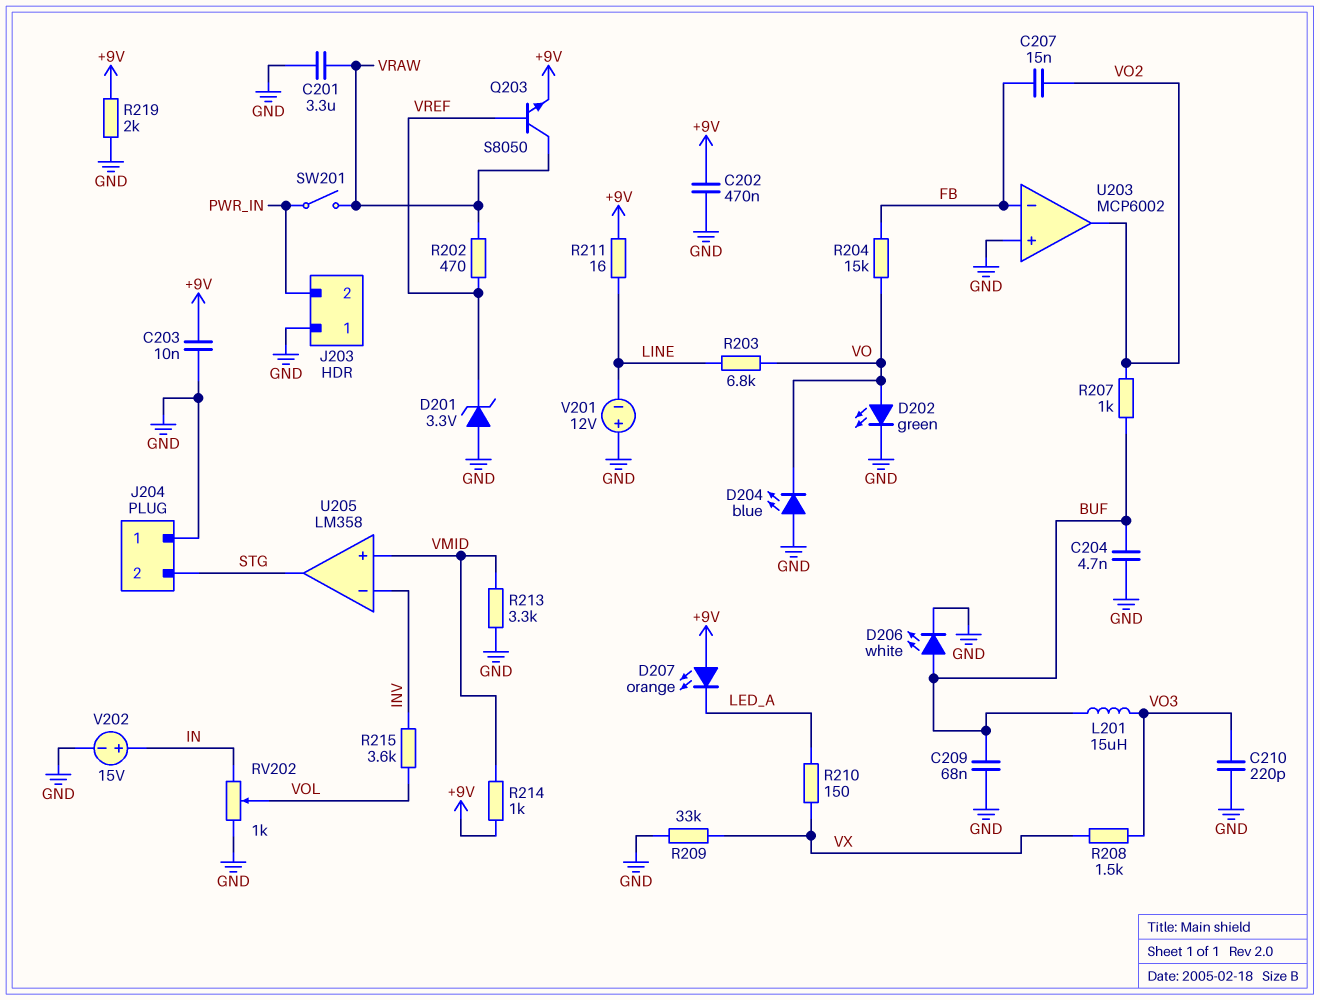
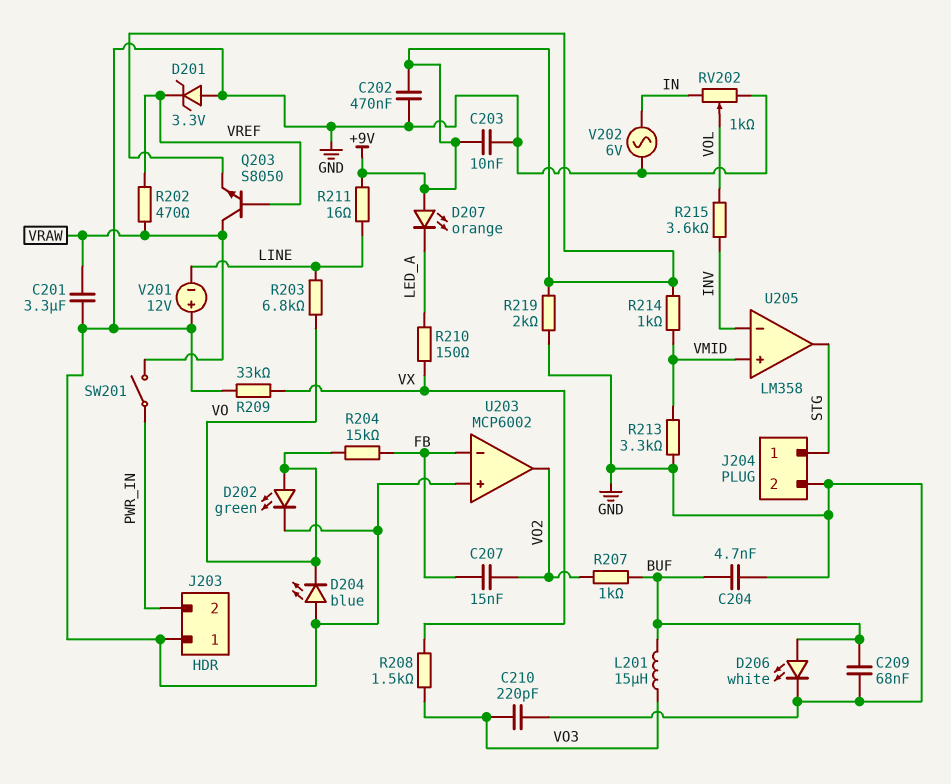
J204 pin 1: GND -> STG
J204 pin 2: STG -> GND
V202: 15V (plus IN, minus GND) -> AC 6V (GND, IN)

